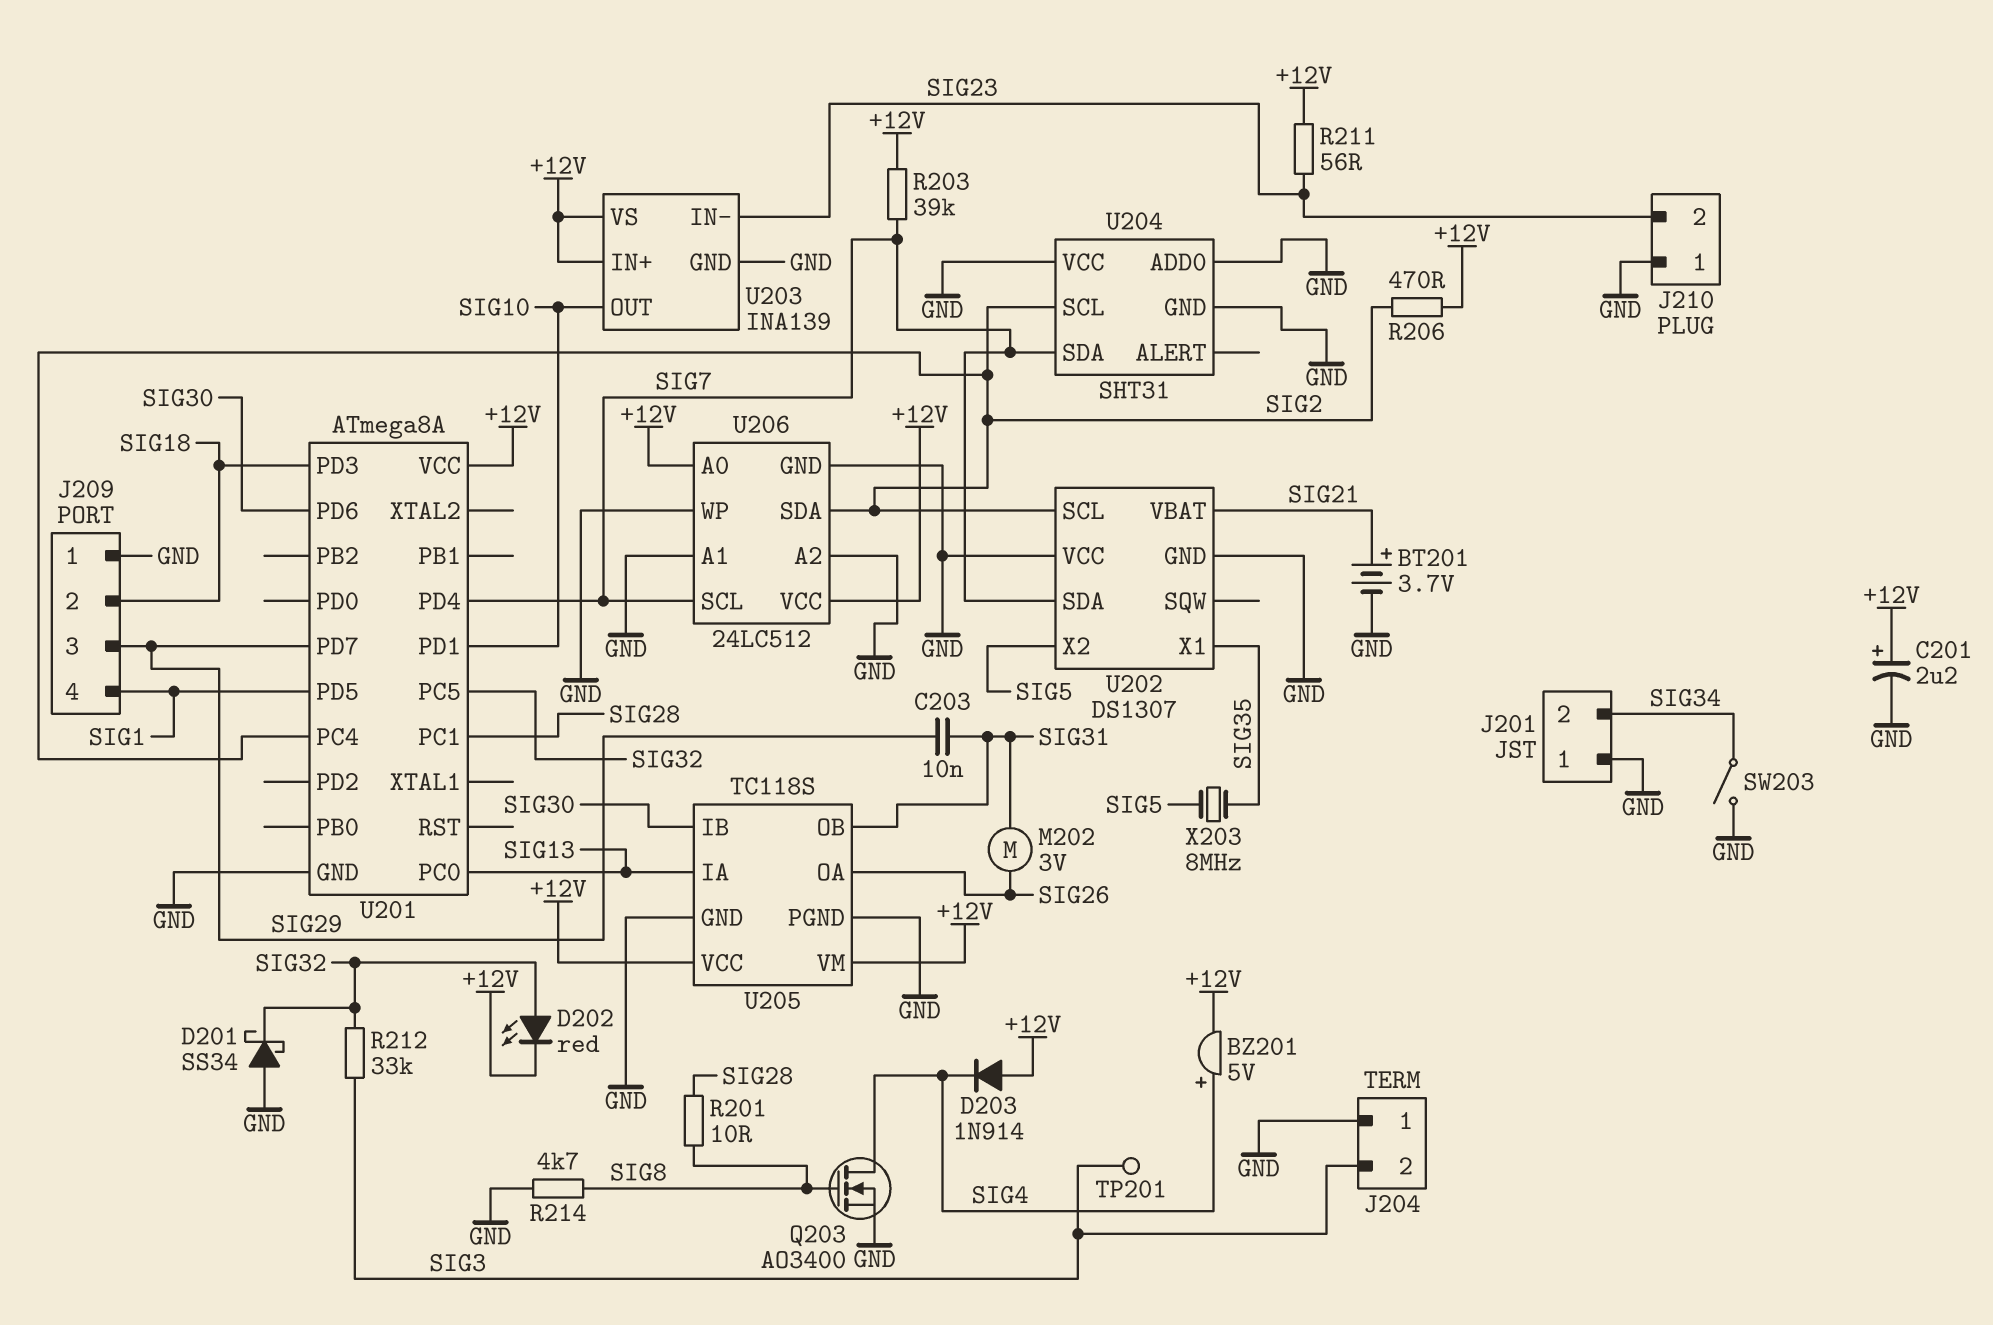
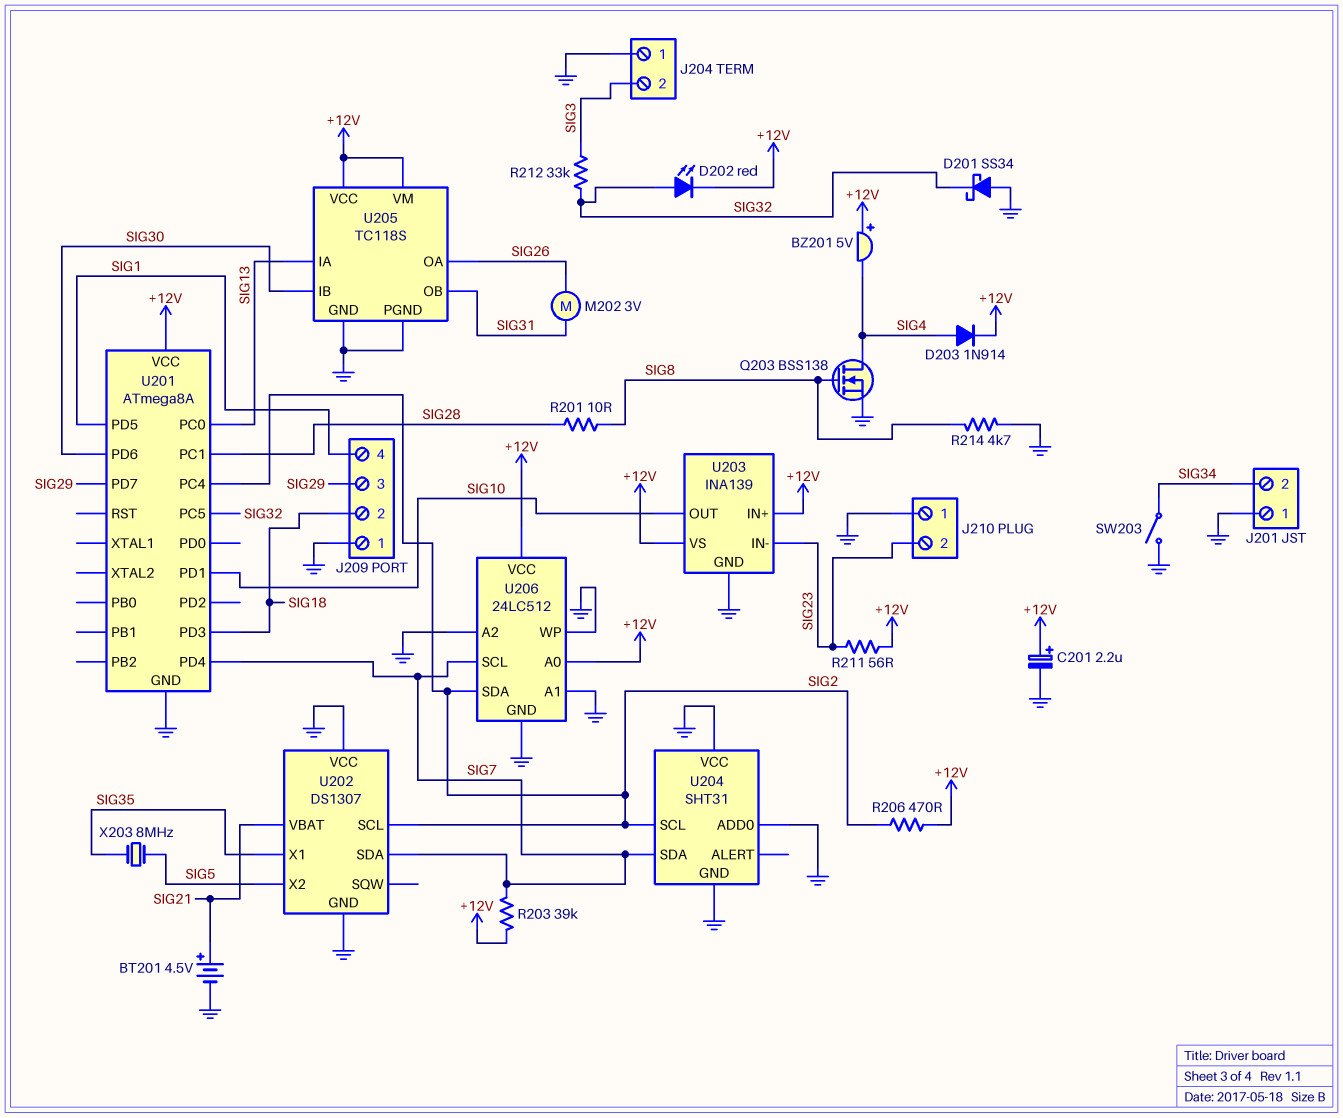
BT201: 3.7V (plus SIG21, minus GND) -> 4.5V (plus SIG21, minus GND)
BZ201: buzzer 5V (plus SIG4, minus +12V) -> buzzer 5V (plus +12V, minus SIG4)
C203: 10nF (SIG29, SIG31) -> none
D203: diode 1N914 (A +12V, K SIG4) -> diode 1N914 (A SIG4, K +12V)
Q203: NMOS AO3400 (G SIG8, D SIG4, S GND) -> NMOS BSS138 (G SIG8, D SIG4, S GND)
TP201: test point (SIG3) -> none

